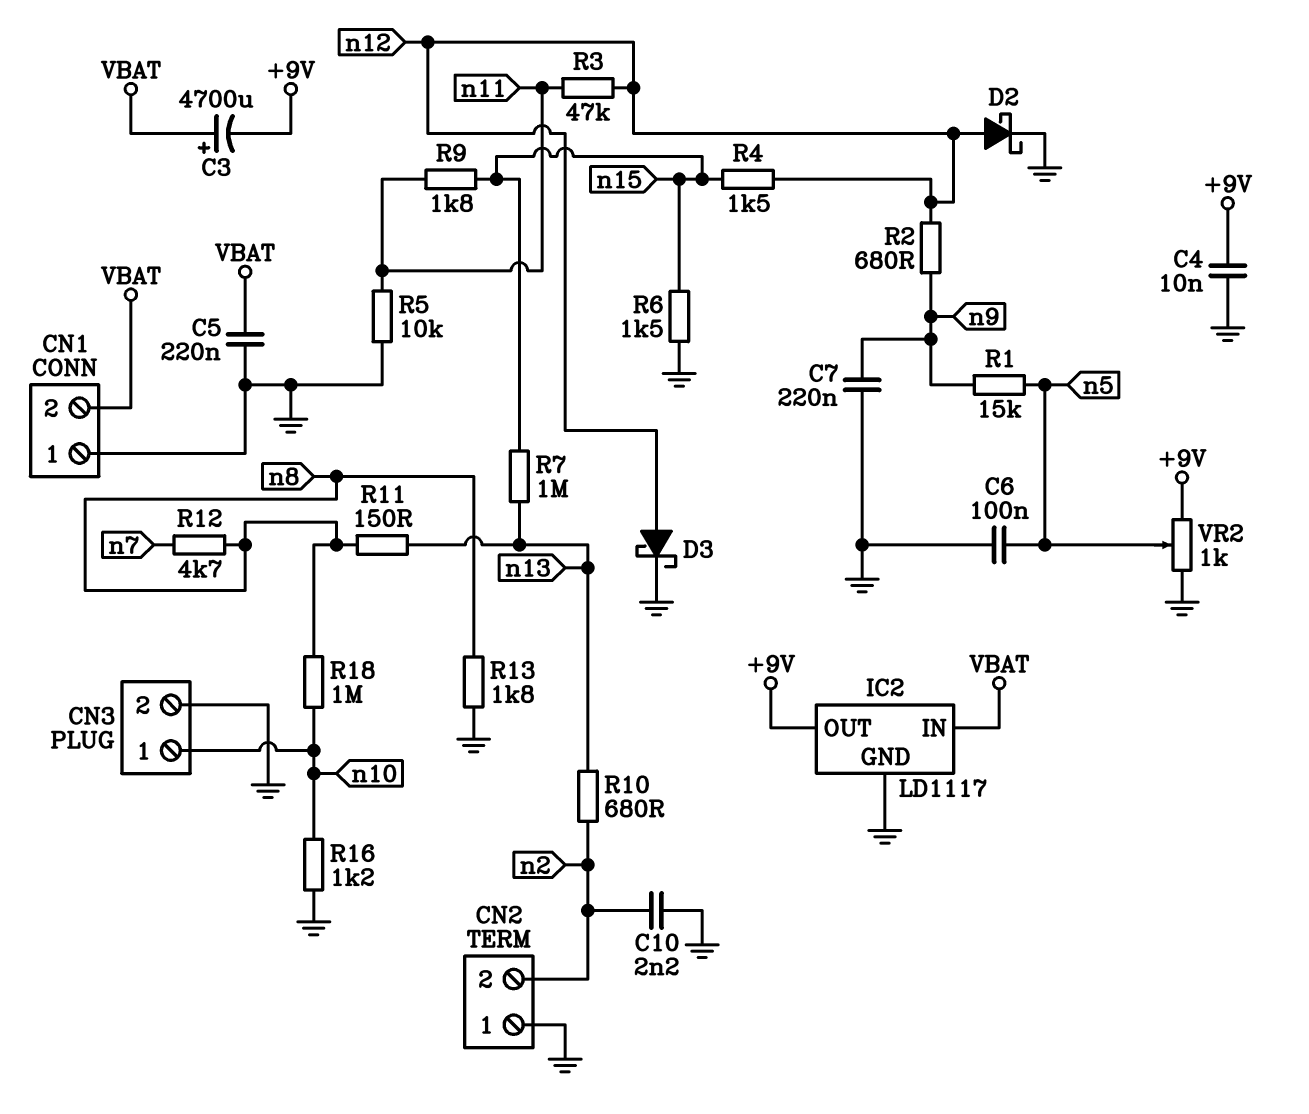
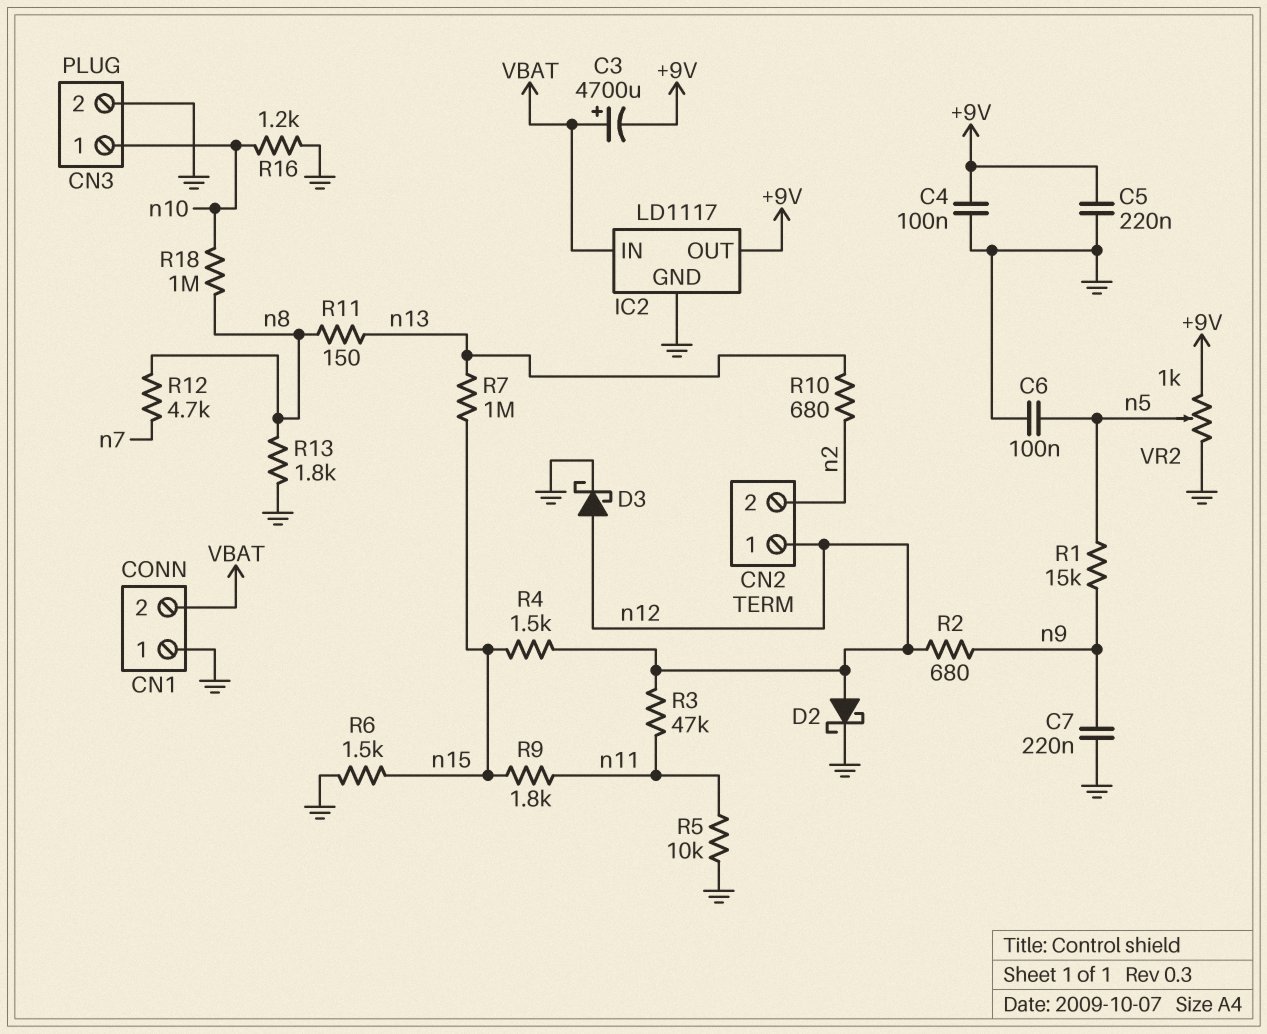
C4: 10nF (+9V, GND) -> 100nF (+9V, GND)
C5: 220nF (GND, VBAT) -> 220nF (+9V, GND)
C10: 2.2nF (GND, n2) -> none
CN2 pin 1: GND -> n12

